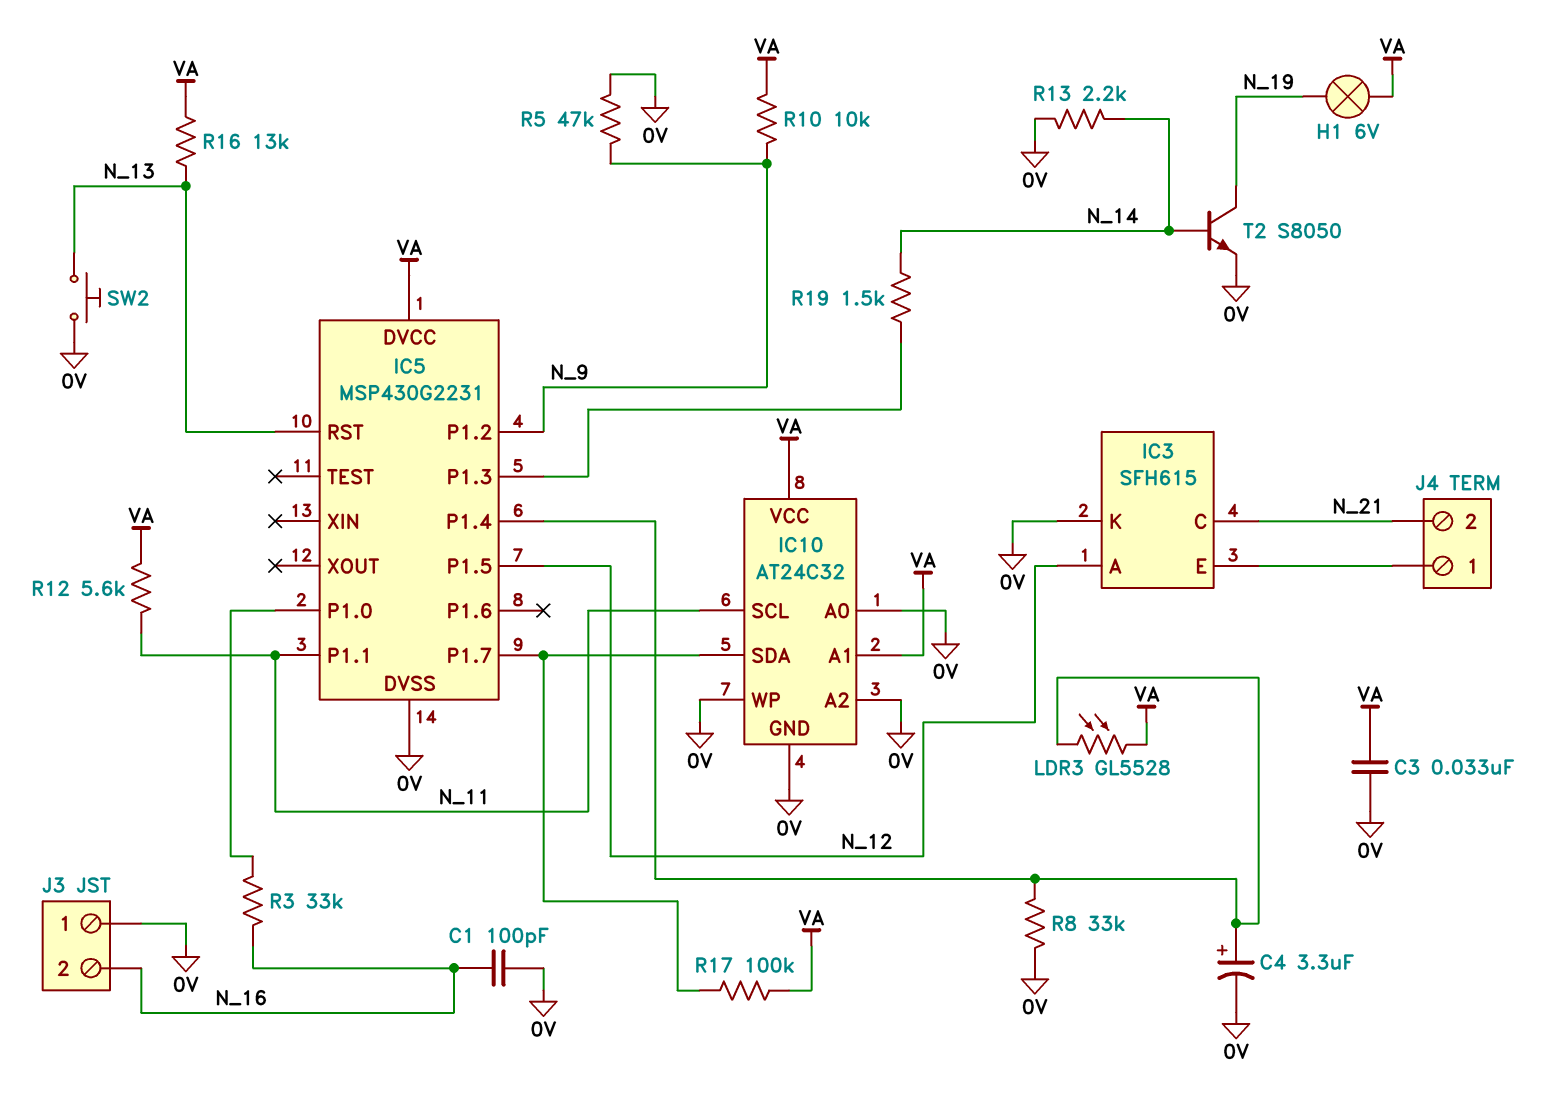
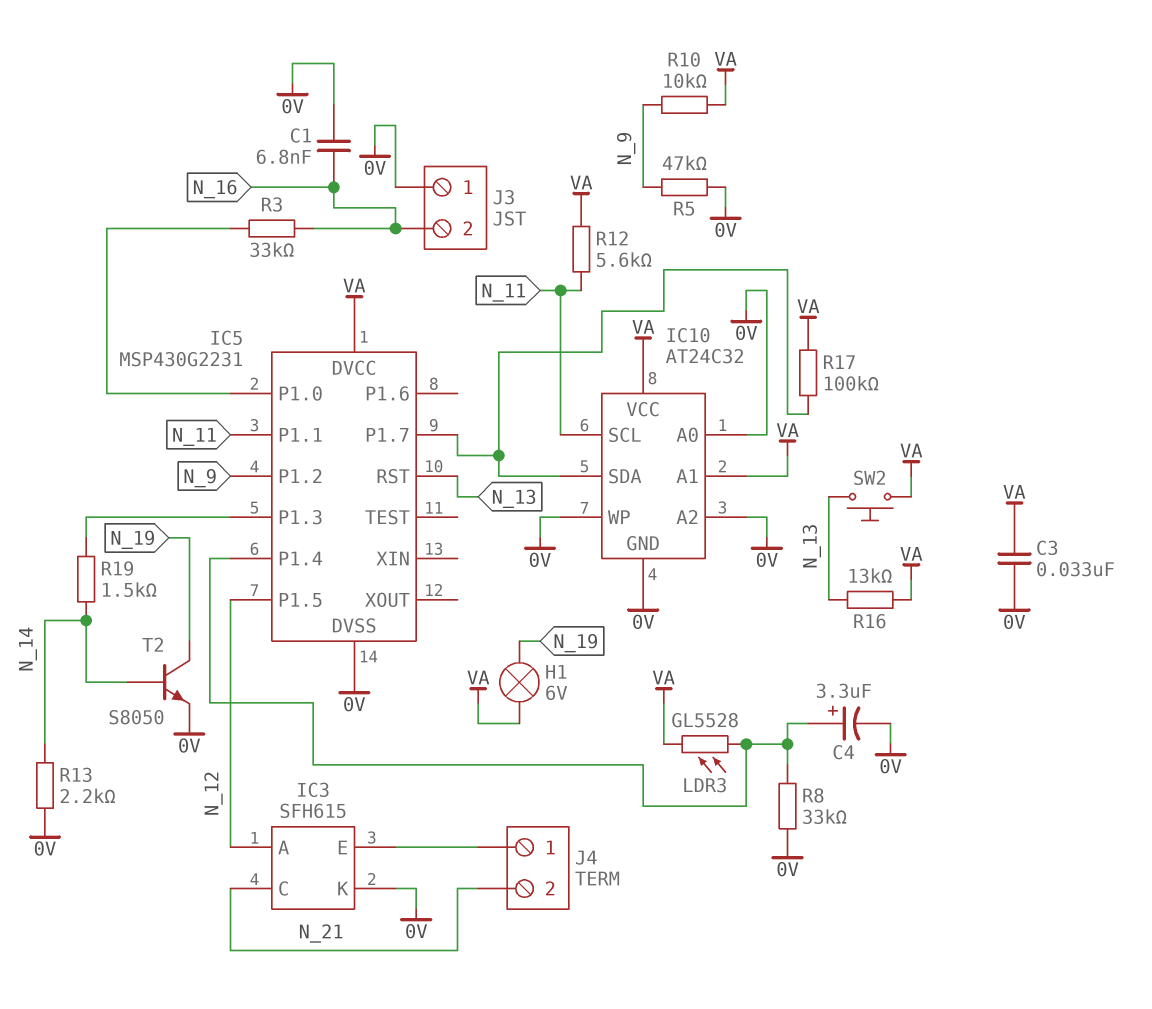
C1: 100pF (0V, N_16) -> 6.8nF (0V, N_16)
SW2: button (0V, N_13) -> button (N_13, VA)

